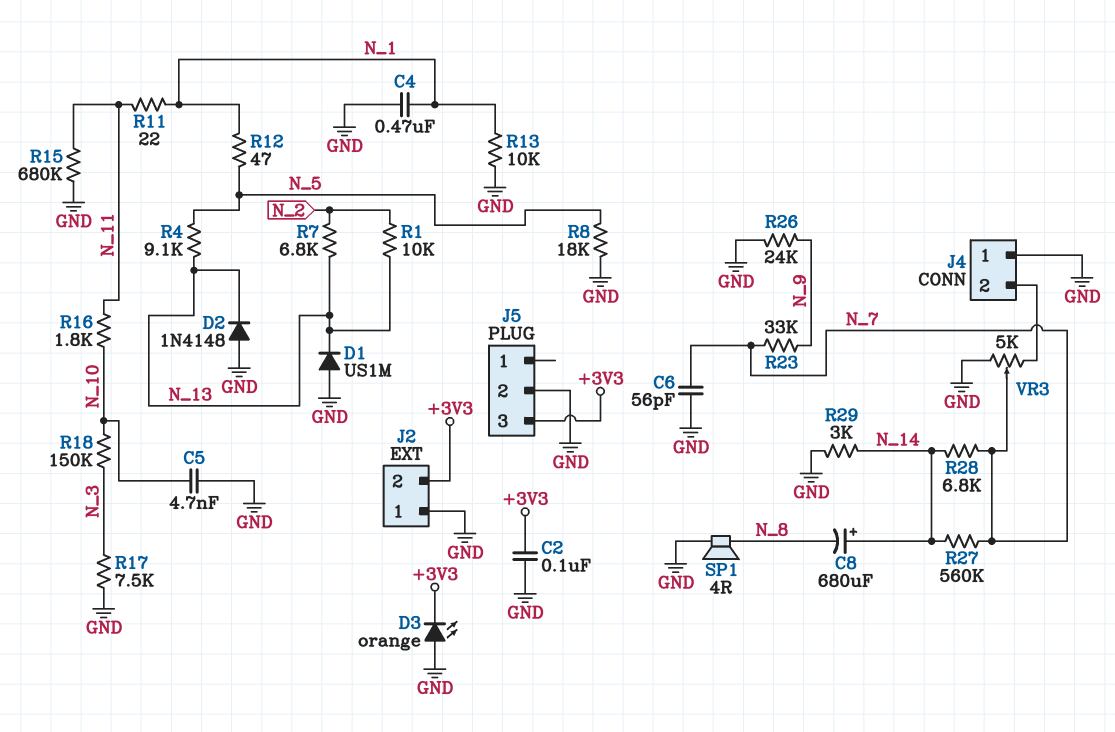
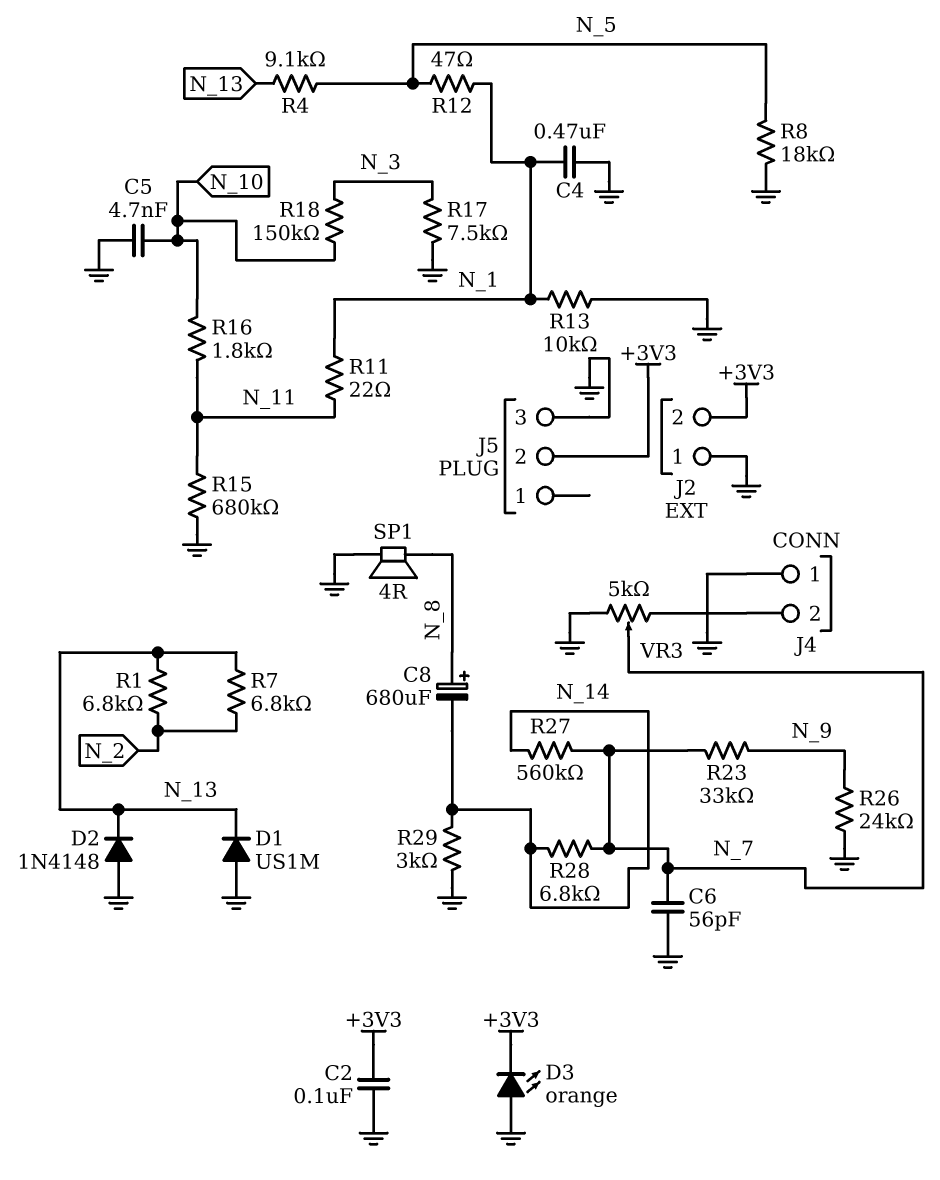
C8: 680uF (plus N_14, minus N_8) -> 680uF (plus N_8, minus N_14)
J5 pin 2: GND -> +3V3
J5 pin 3: +3V3 -> GND
R1: 10k (N_2, N_13) -> 6.8k (N_2, N_13)

